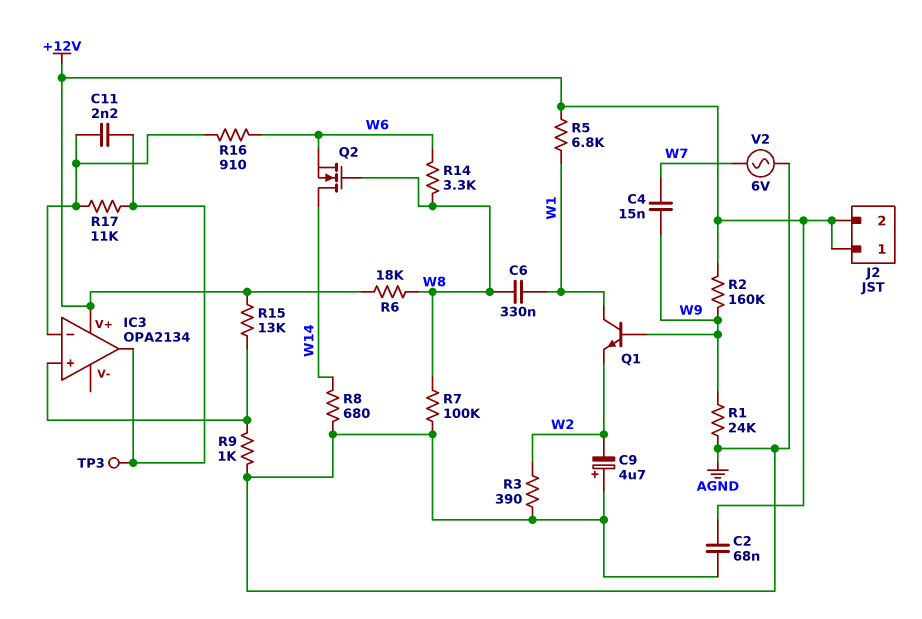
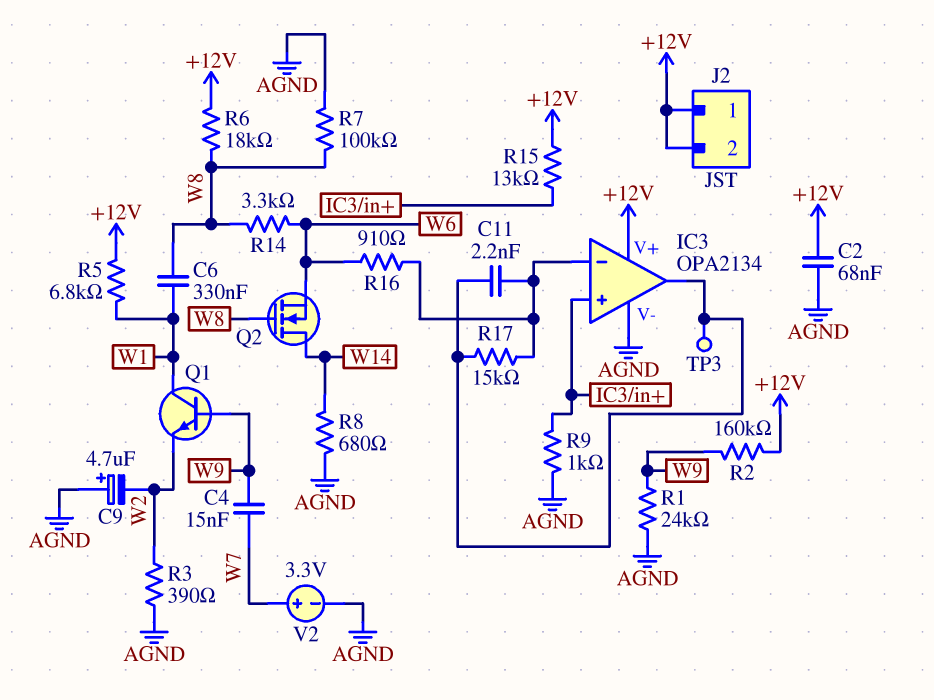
IC3 pin V-: none -> AGND
R17: 11k (IC3/in-, IC3/out) -> 15k (IC3/in-, IC3/out)
V2: AC 6V (AGND, W7) -> 3.3V (plus W7, minus AGND)

